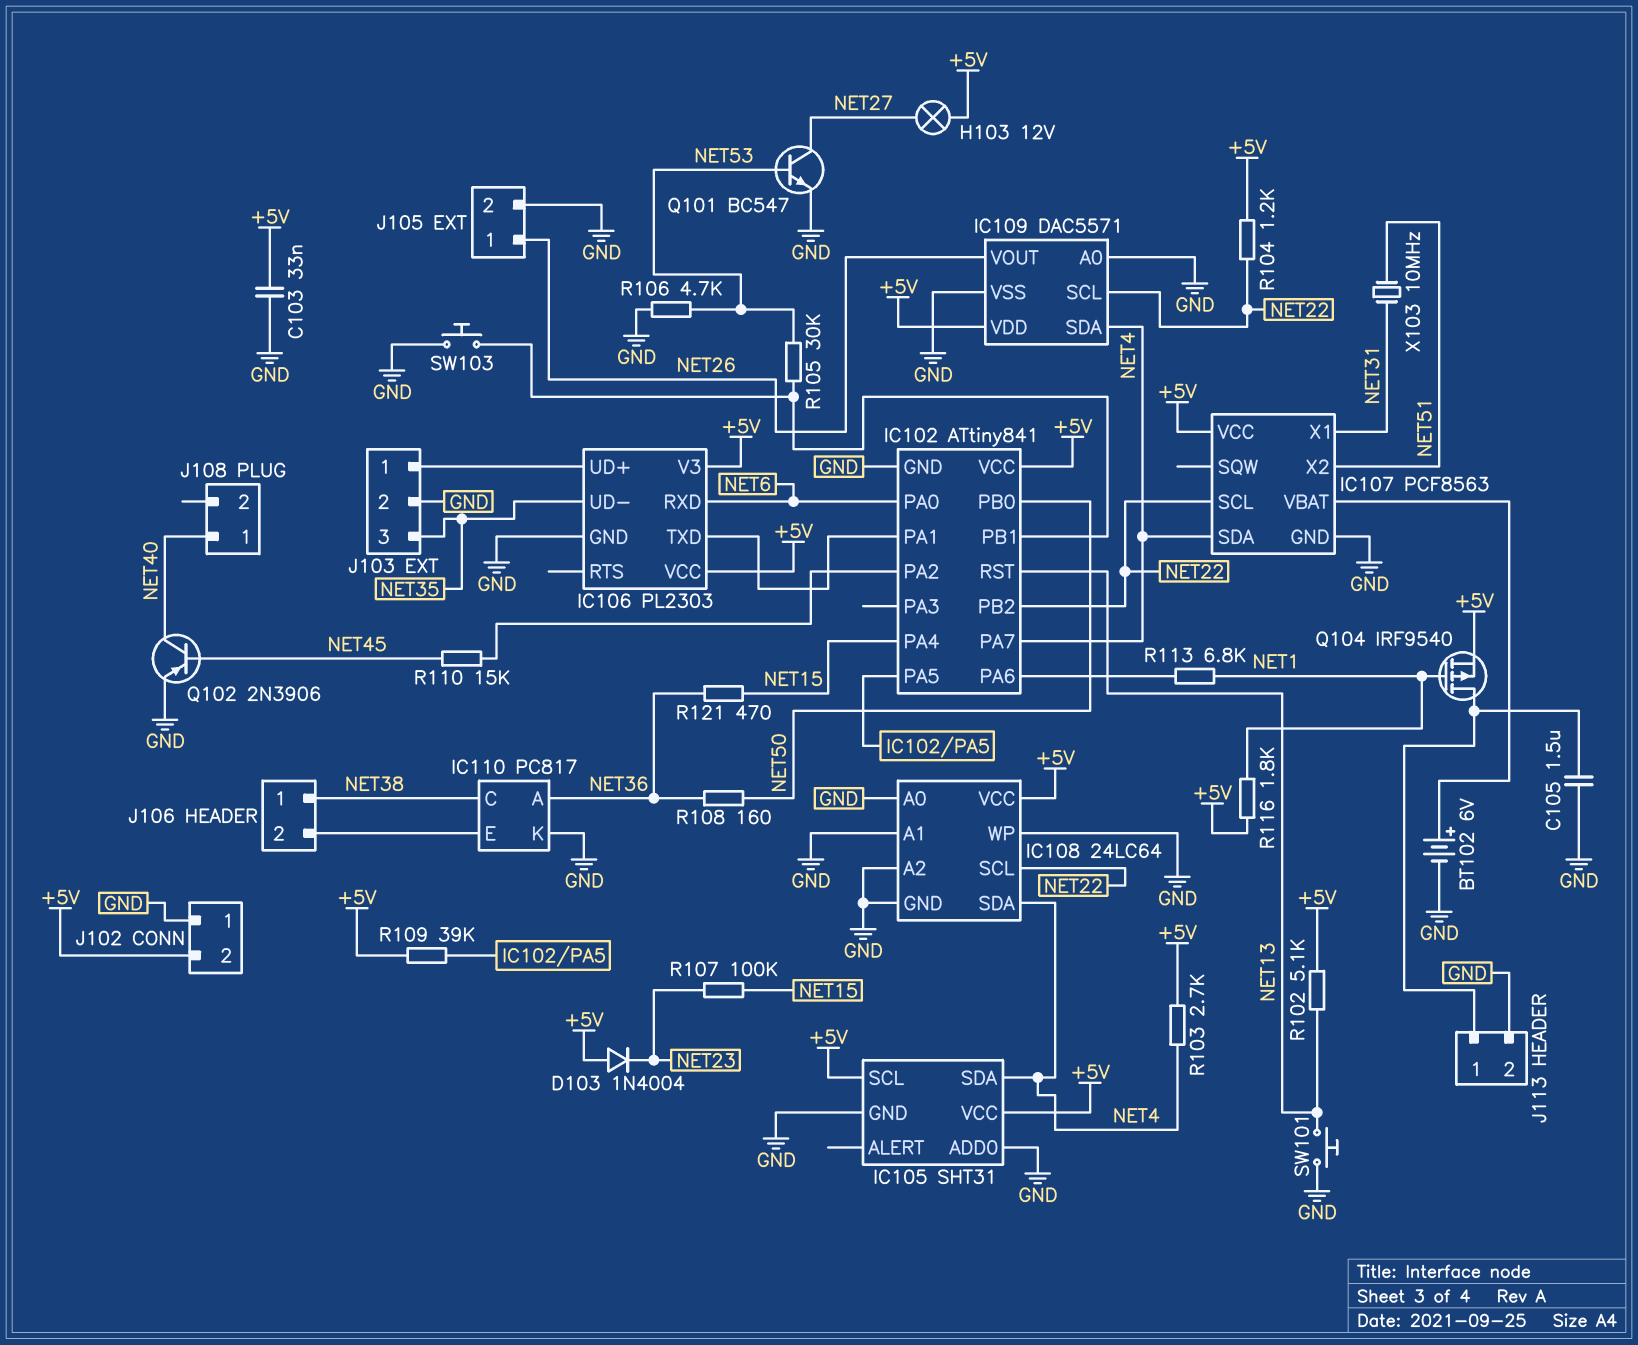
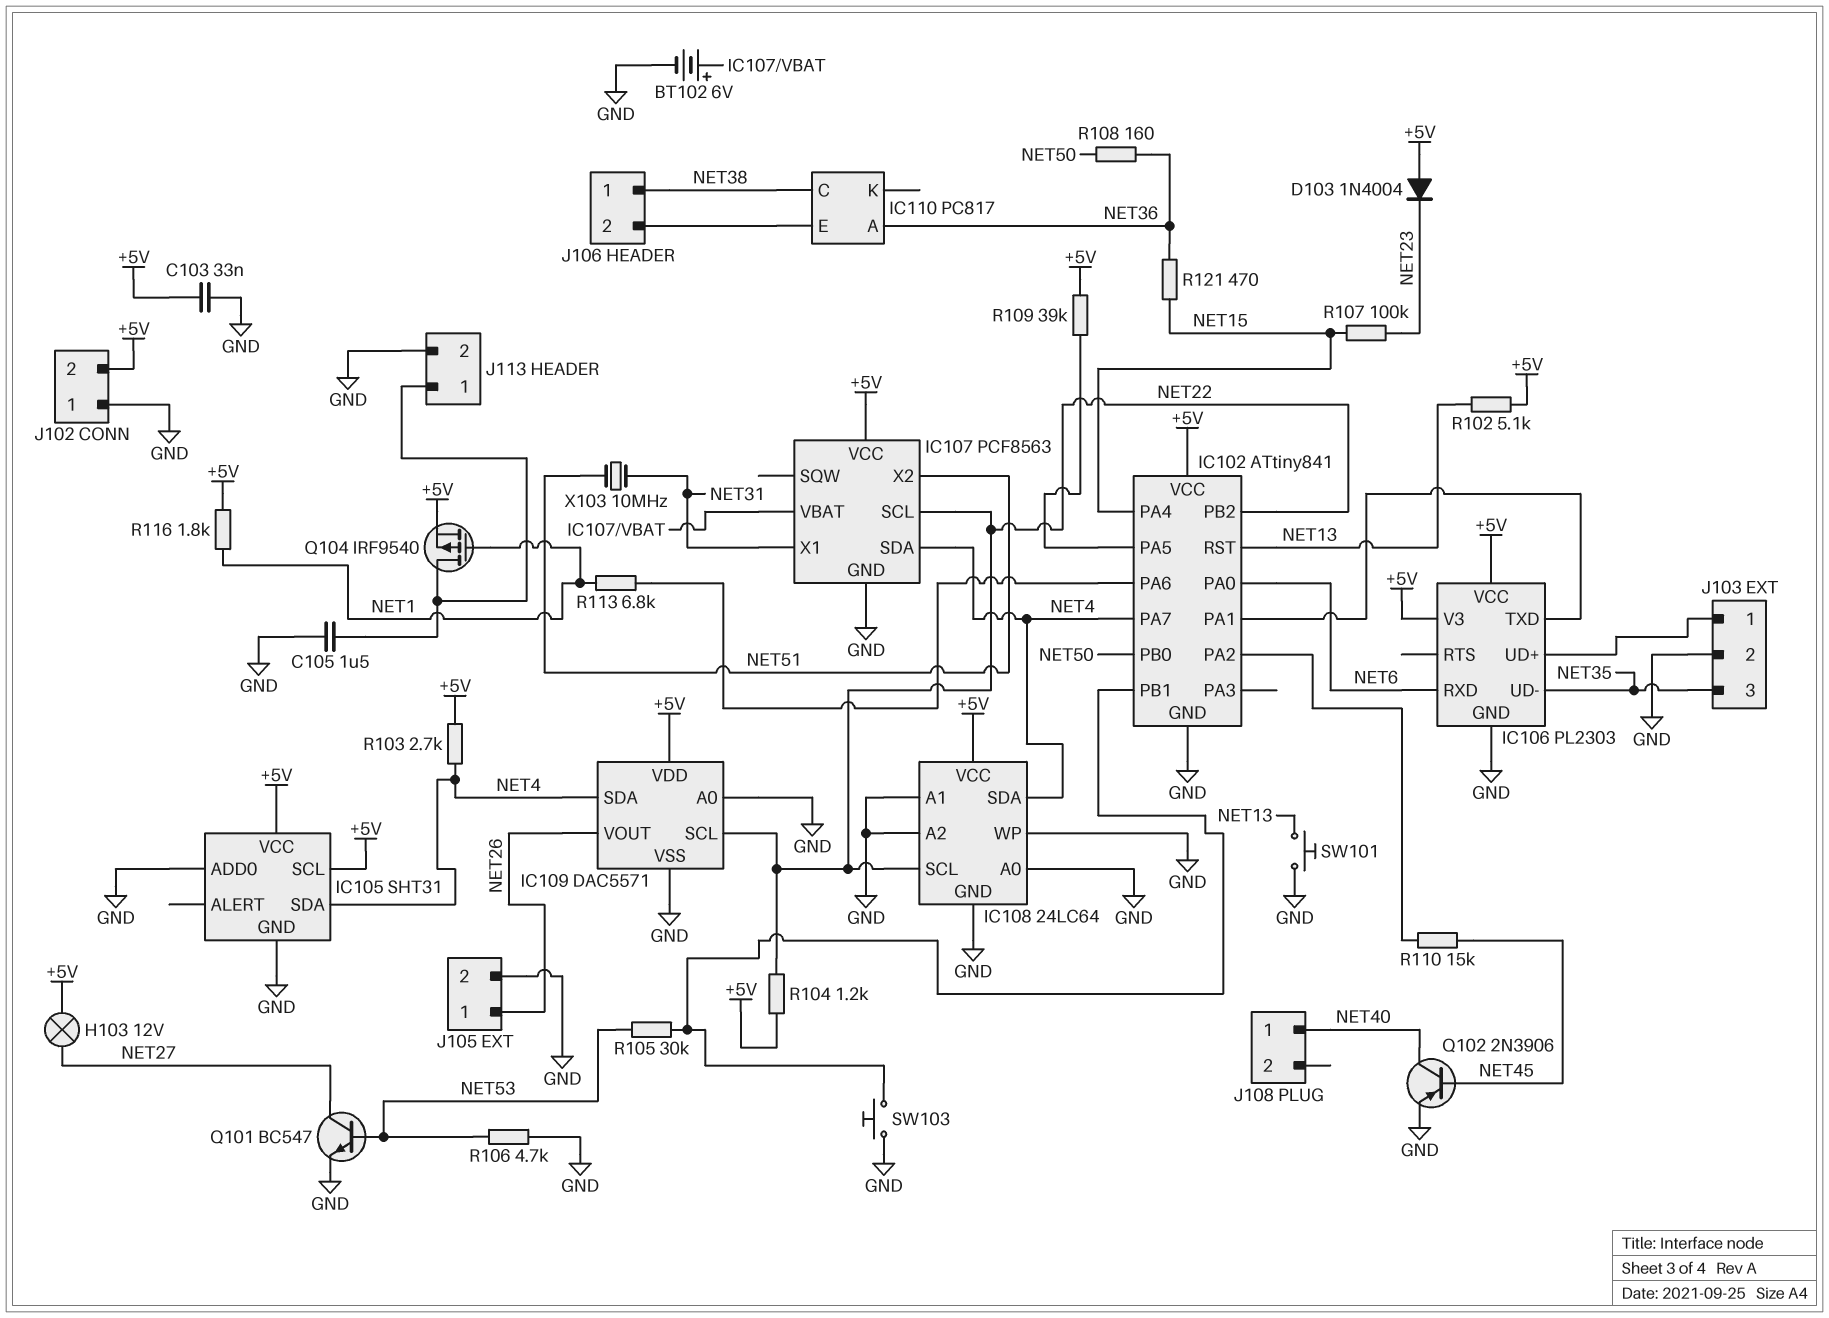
IC110 pin K: GND -> none

